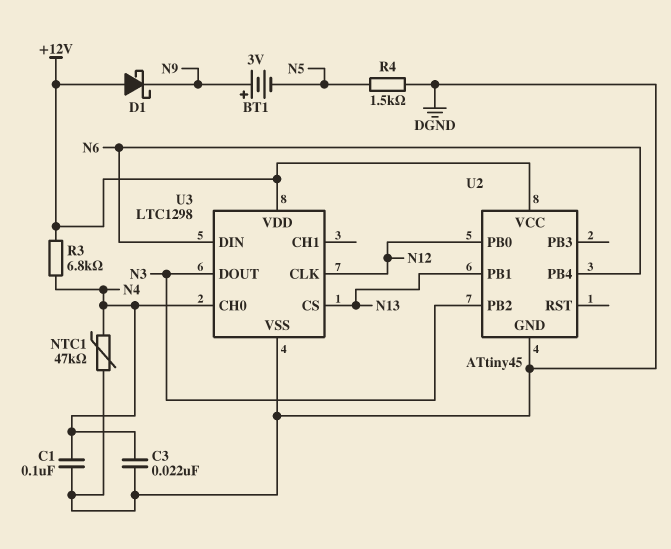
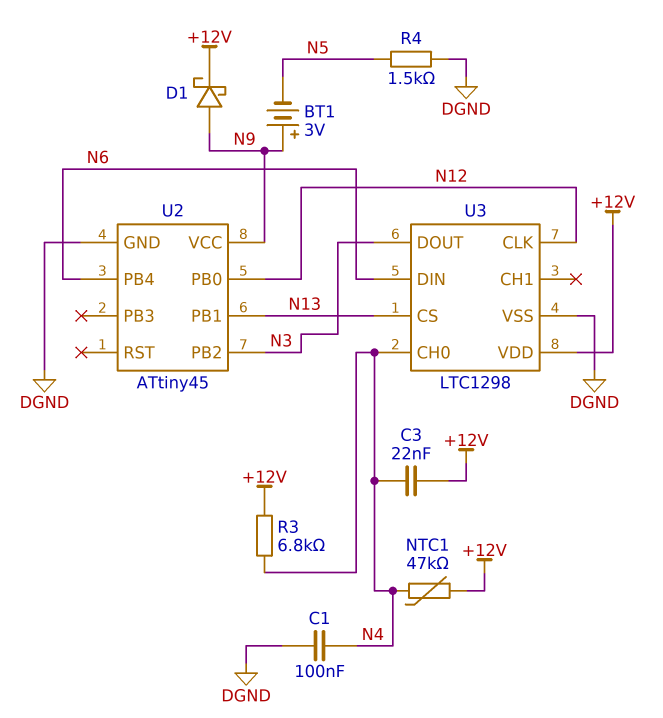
C3: 22nF (DGND, N4) -> 22nF (+12V, N4)
D1: schottky (A +12V, K N9) -> schottky (A N9, K +12V)
NTC1: 47k (DGND, N4) -> 47k (+12V, N4)
U2 pin VCC: +12V -> N9

